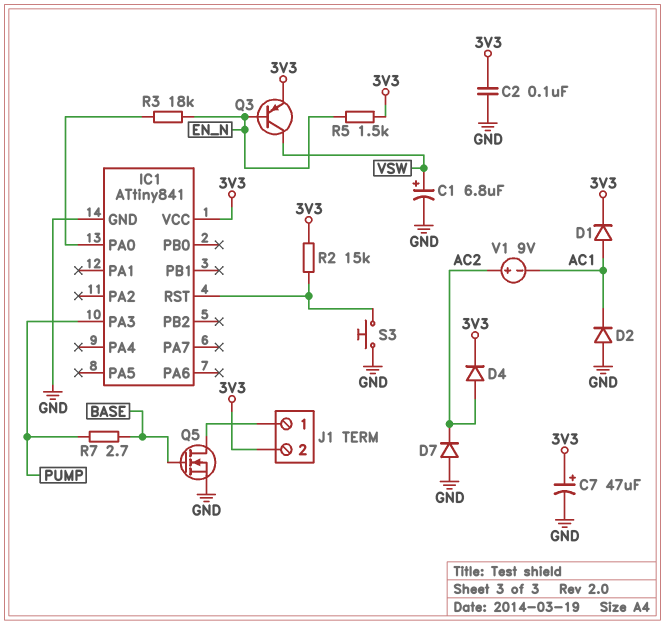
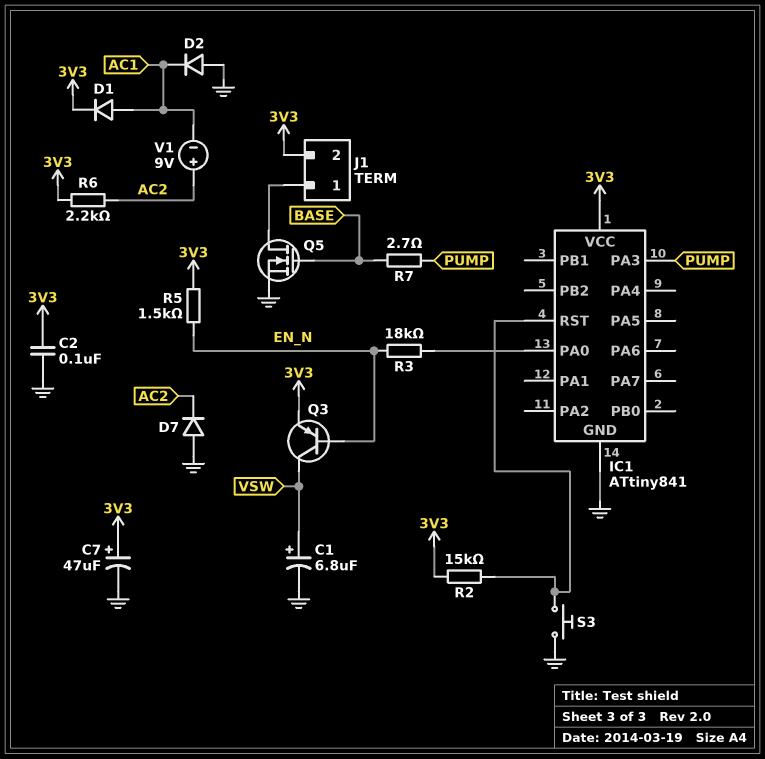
D4: diode (A AC2, K 3V3) -> none
R6: none -> 2.2k (3V3, AC2)

